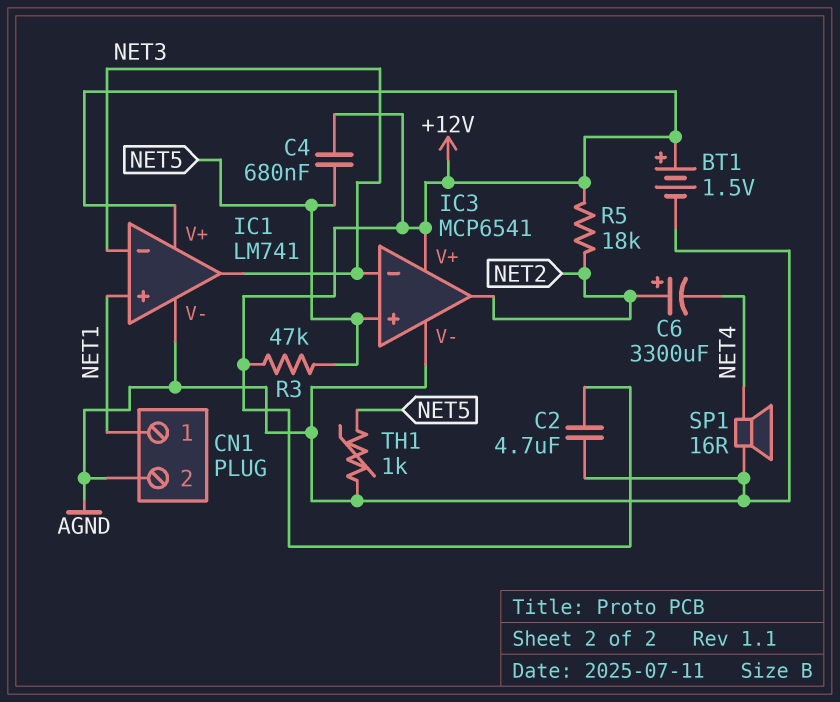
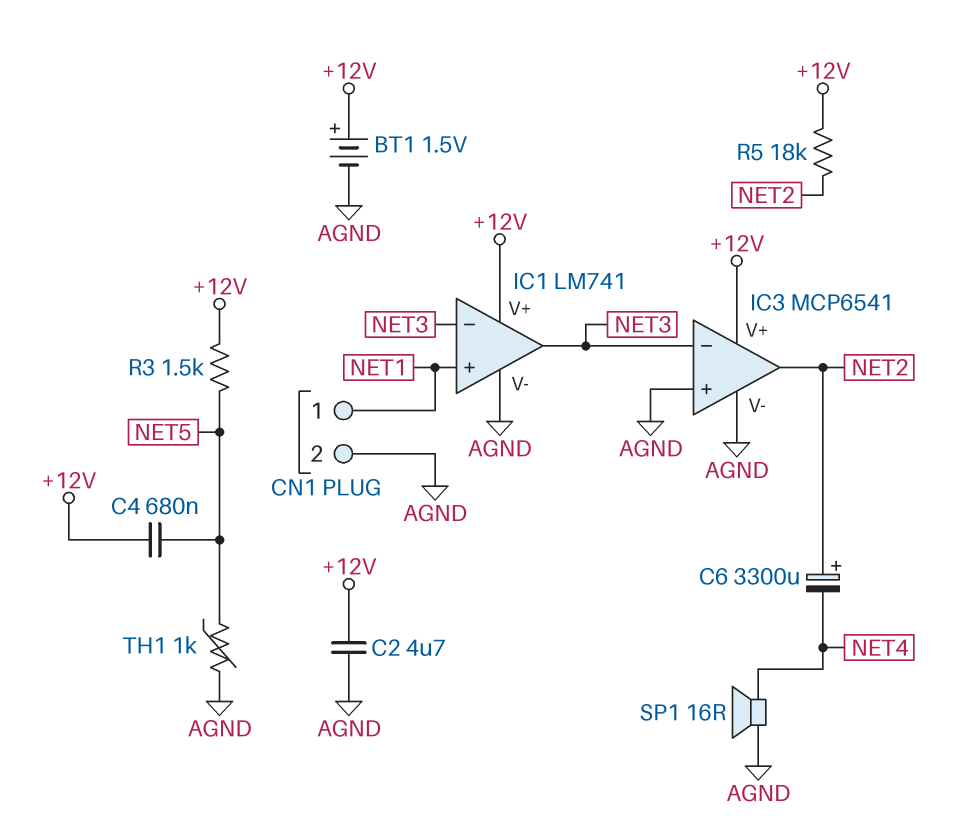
IC3 pin in+: NET5 -> AGND
R3: 47k (+12V, NET5) -> 1.5k (+12V, NET5)

